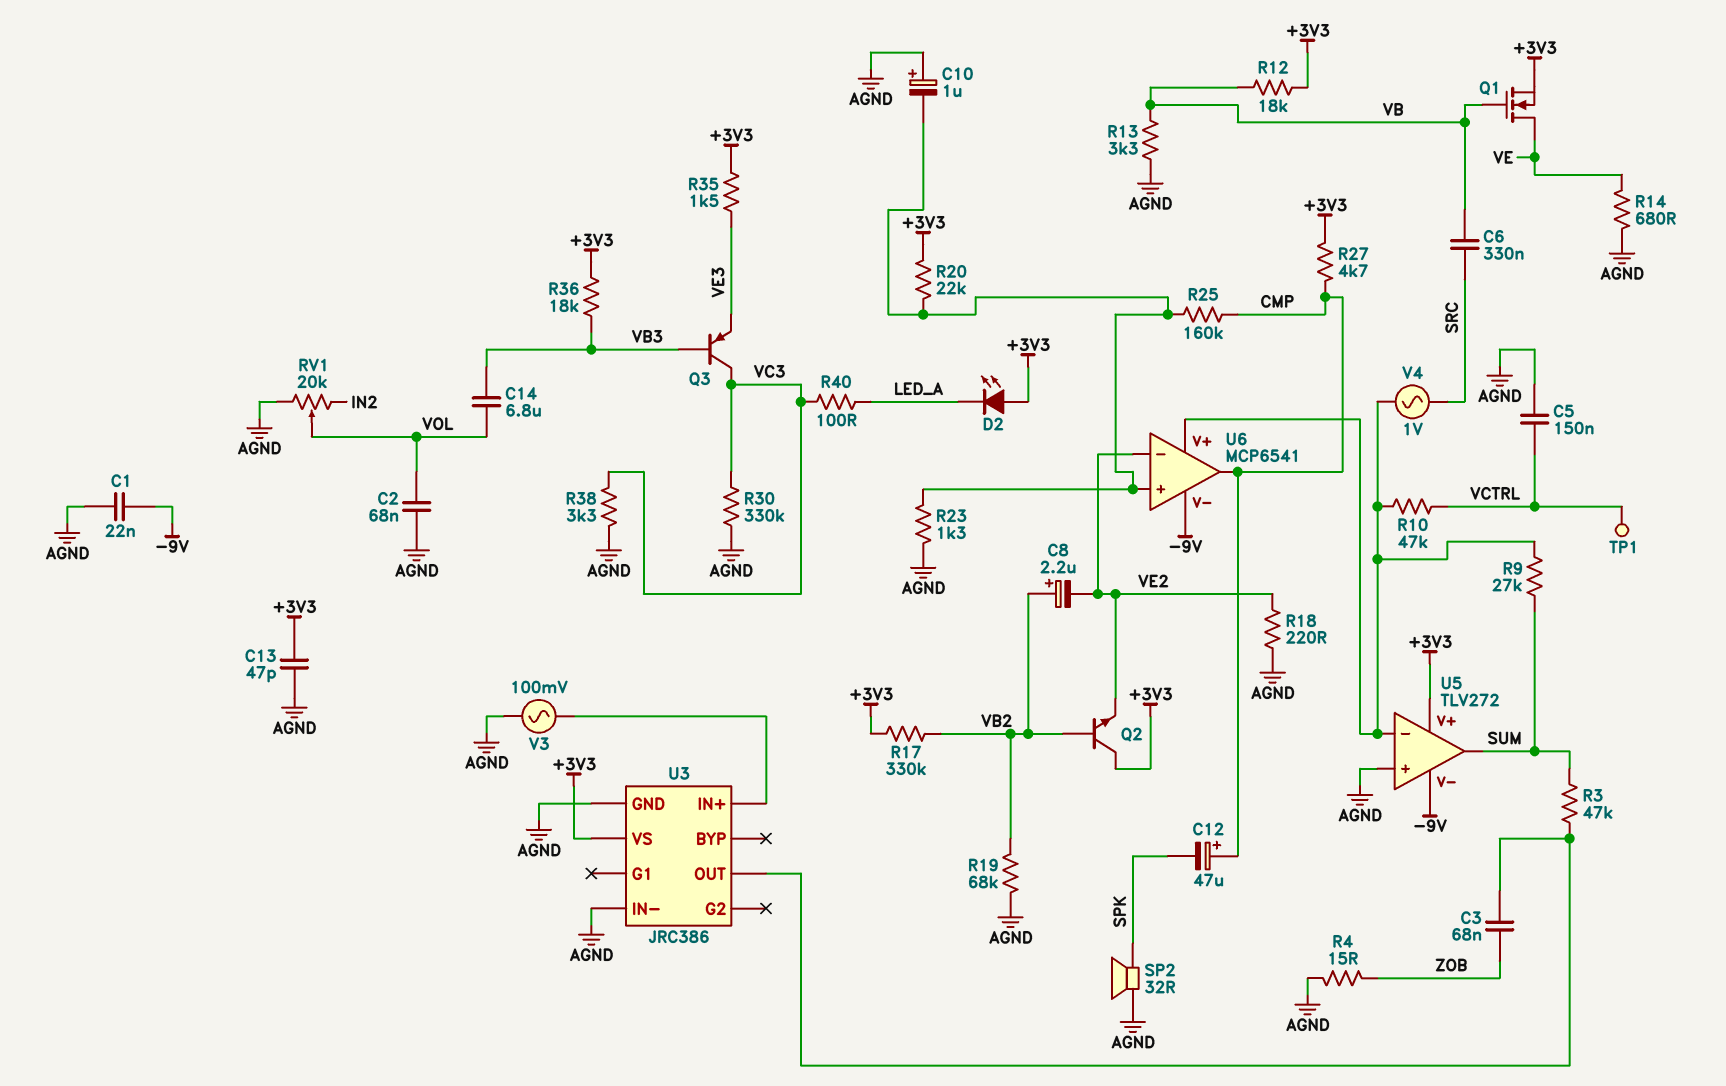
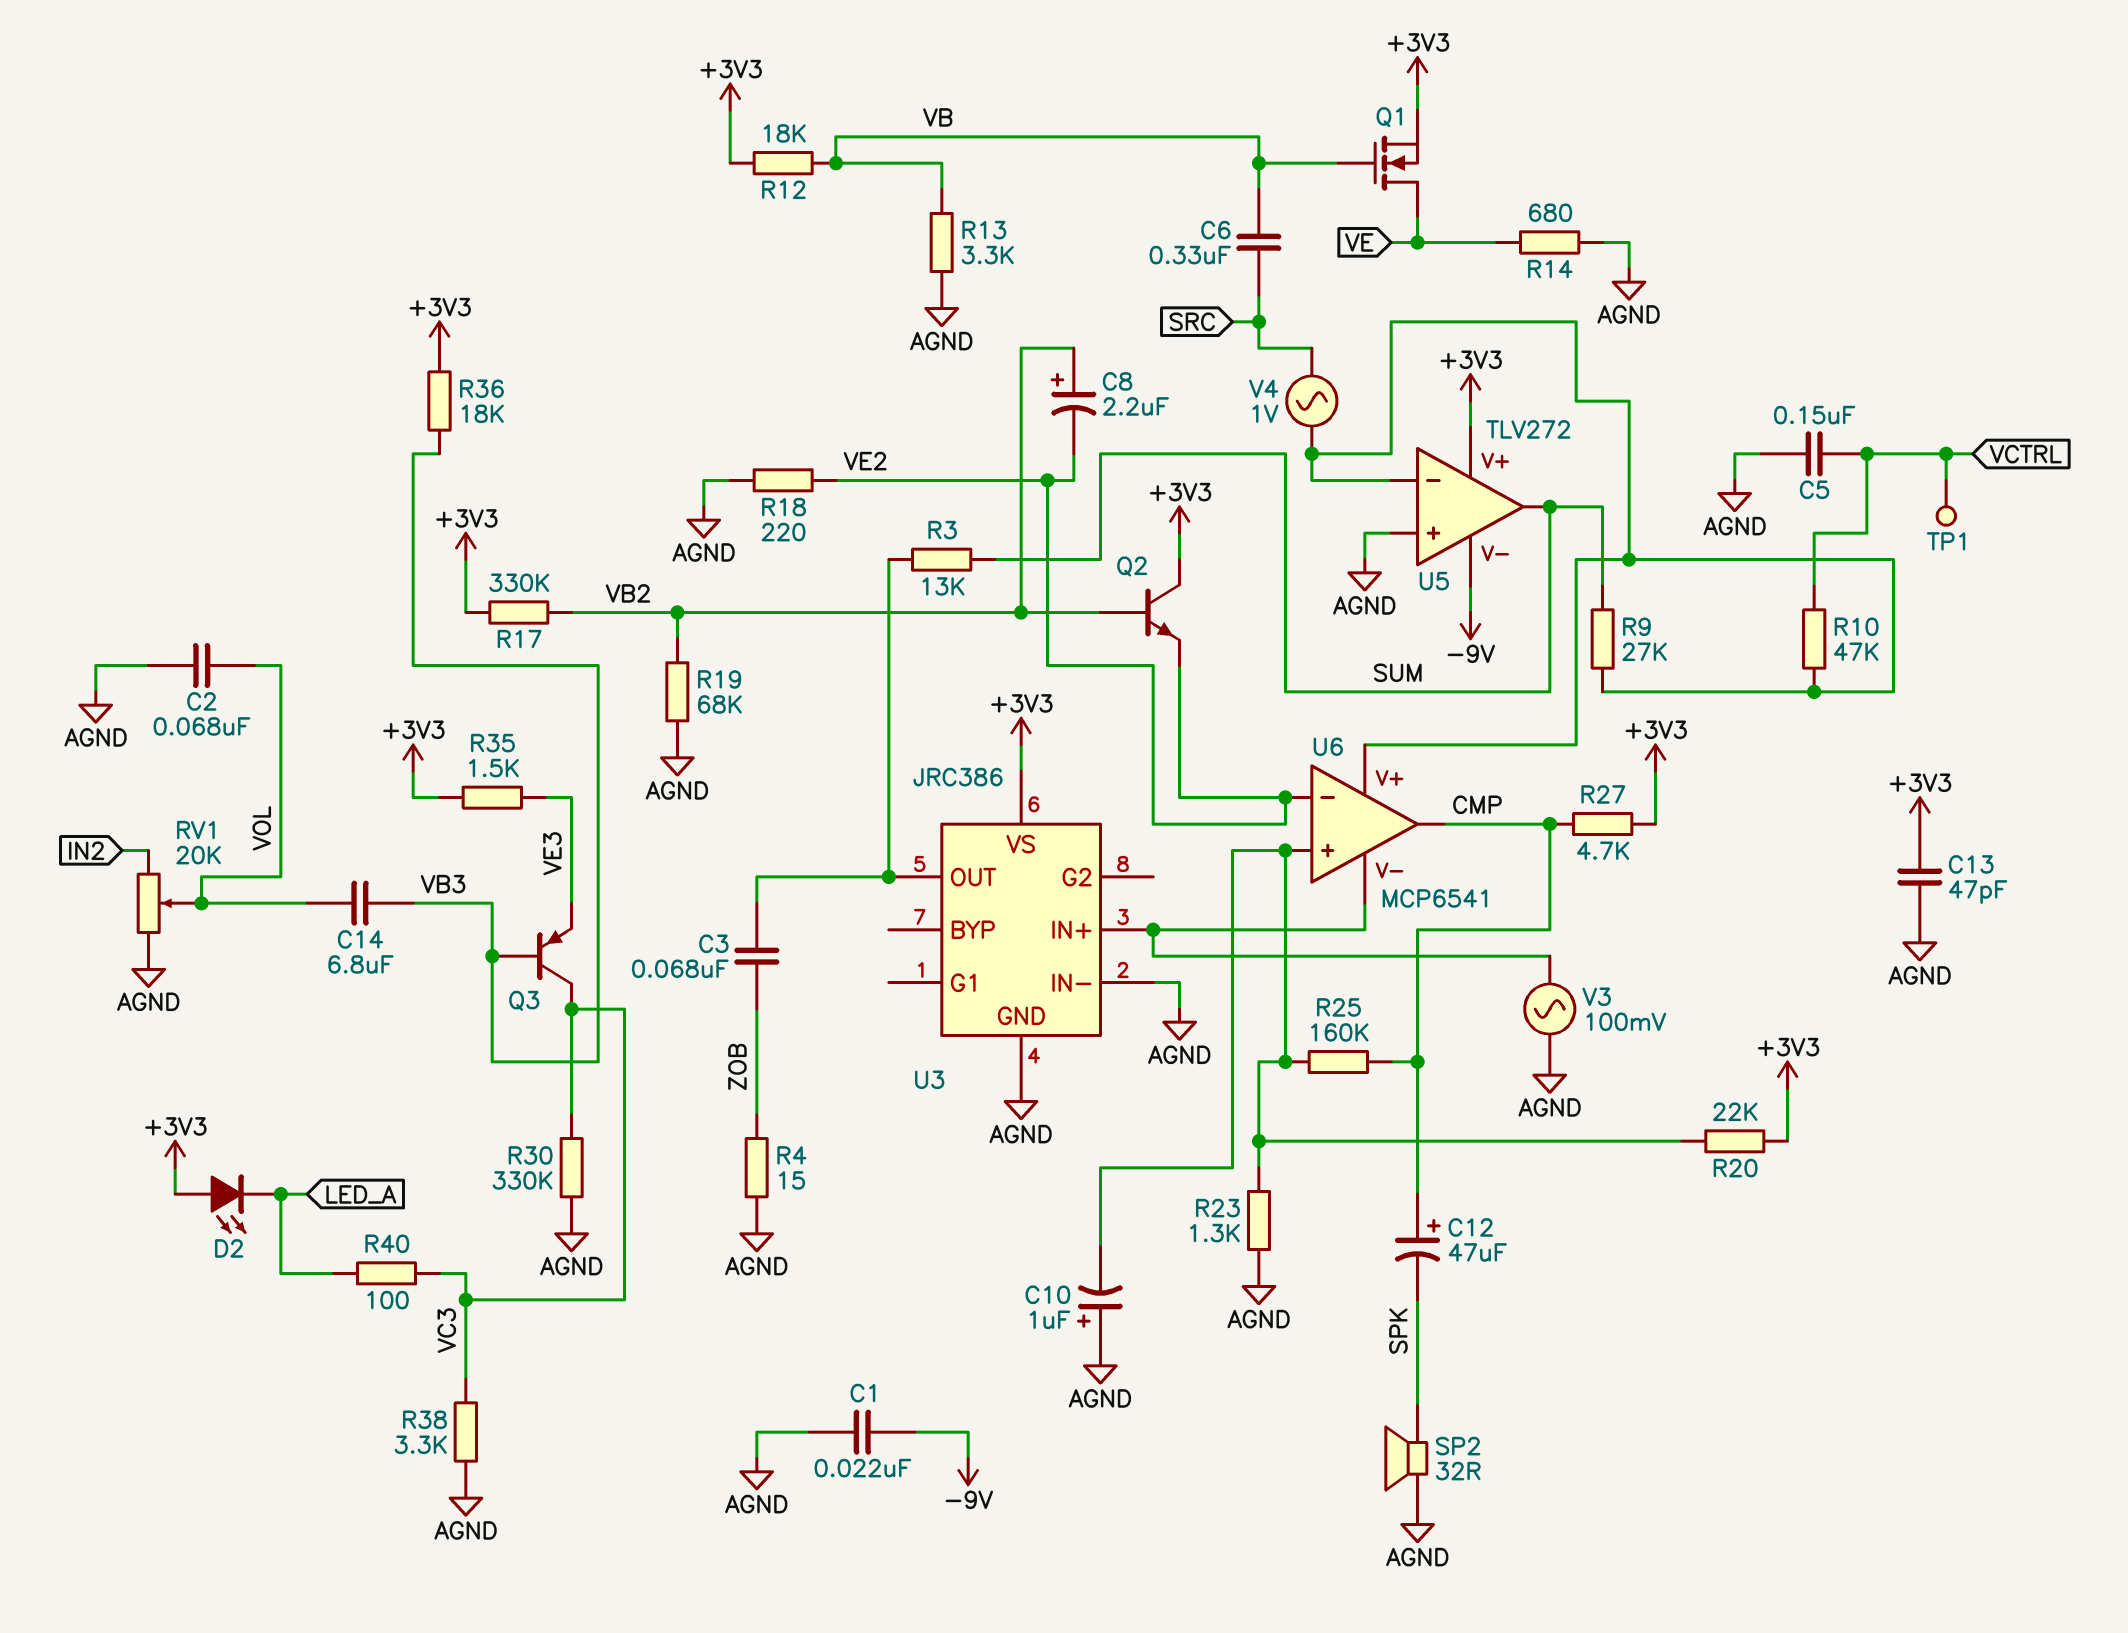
R3: 47k (SUM, U3/OUT) -> 13k (SUM, U3/OUT)
U6 pin V-: -9V -> U3/IN+

